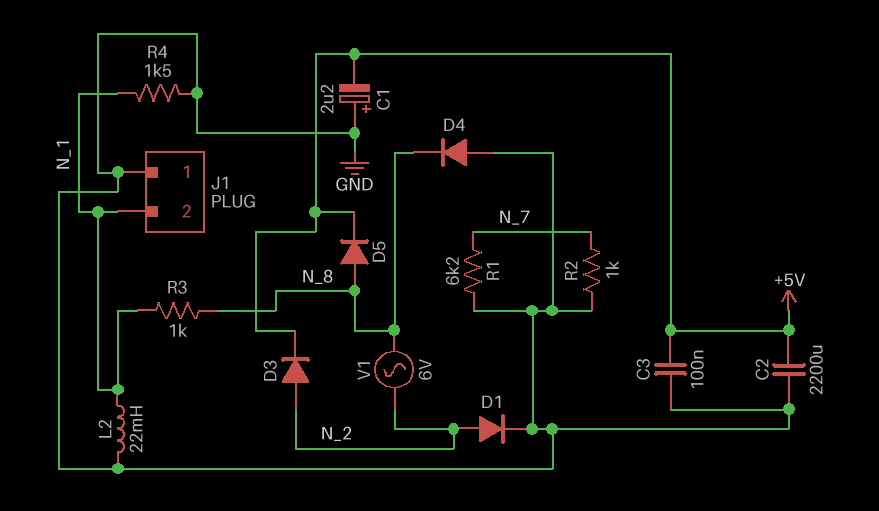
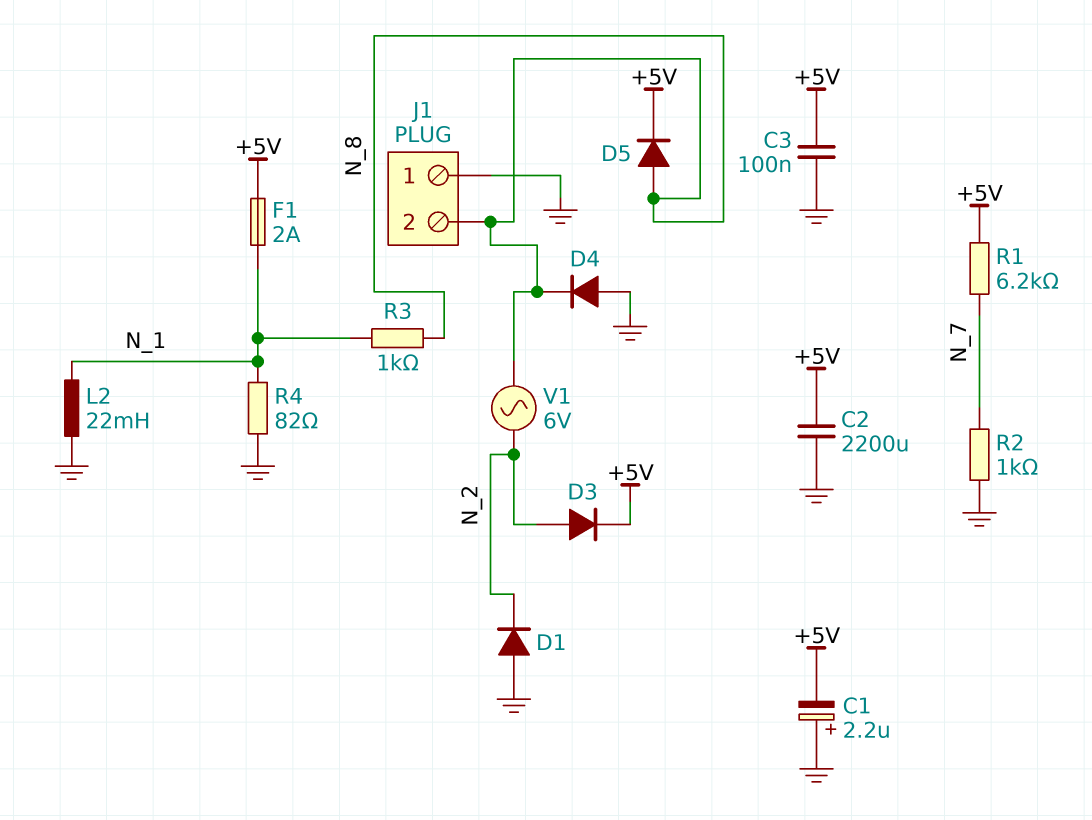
D1: diode (A N_2, K GND) -> diode (A GND, K N_2)
F1: none -> 2A (+5V, N_1)
J1 pin 2: N_1 -> N_8
R1: 6.2k (GND, N_7) -> 6.2k (+5V, N_7)
R4: 1.5k (GND, N_1) -> 82 (GND, N_1)

